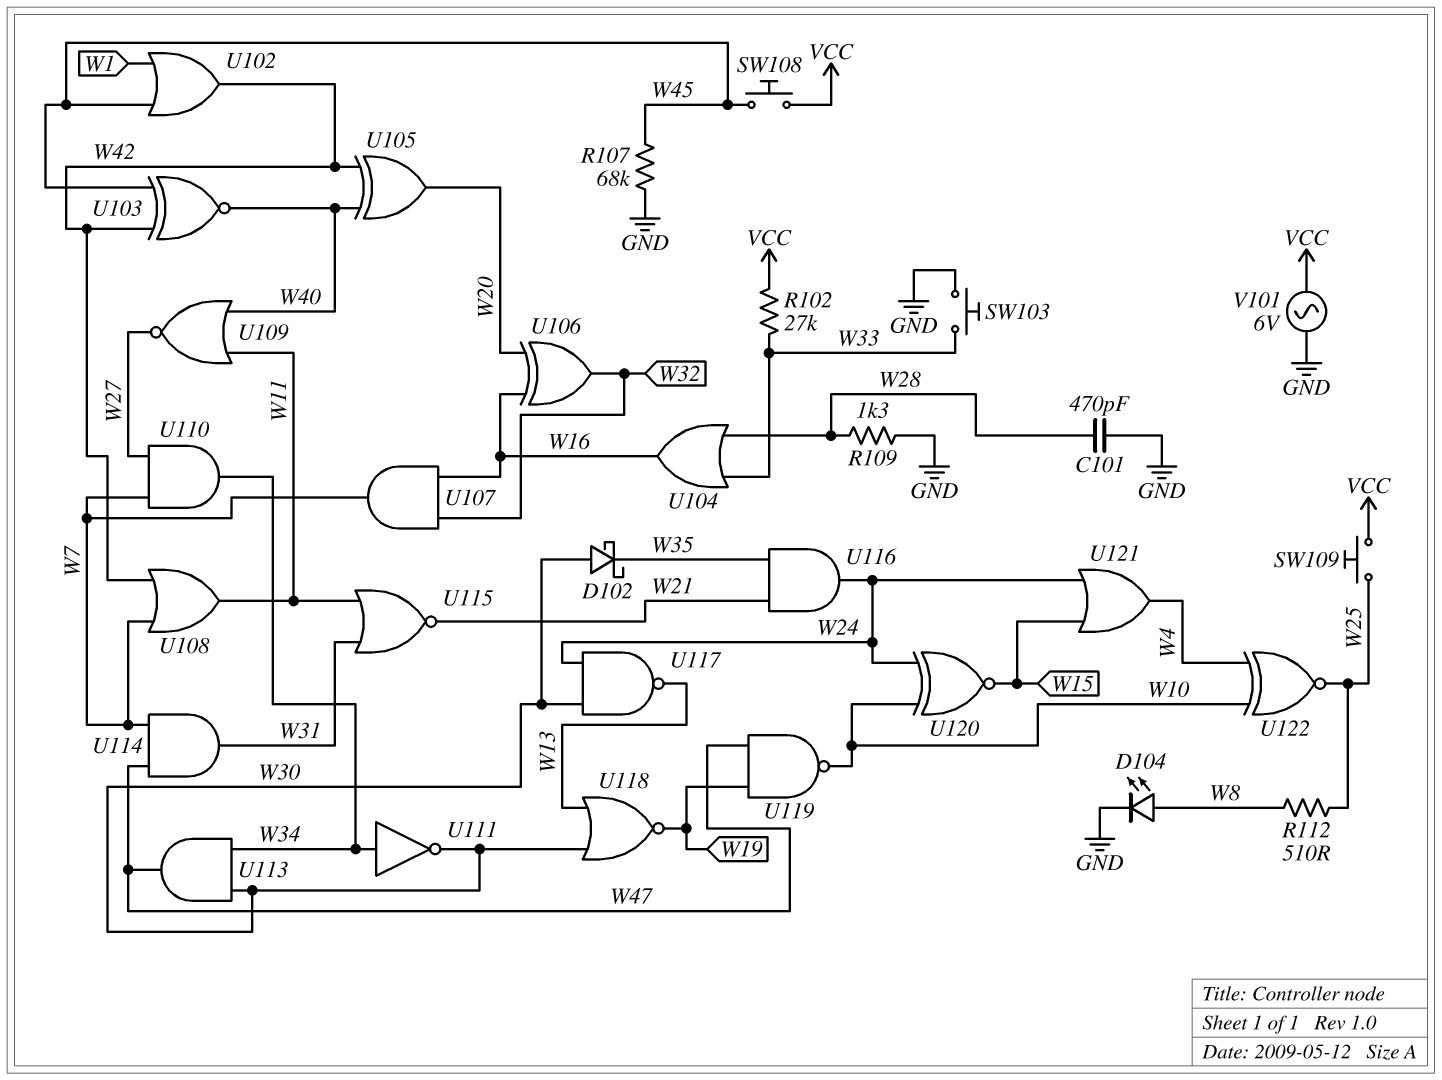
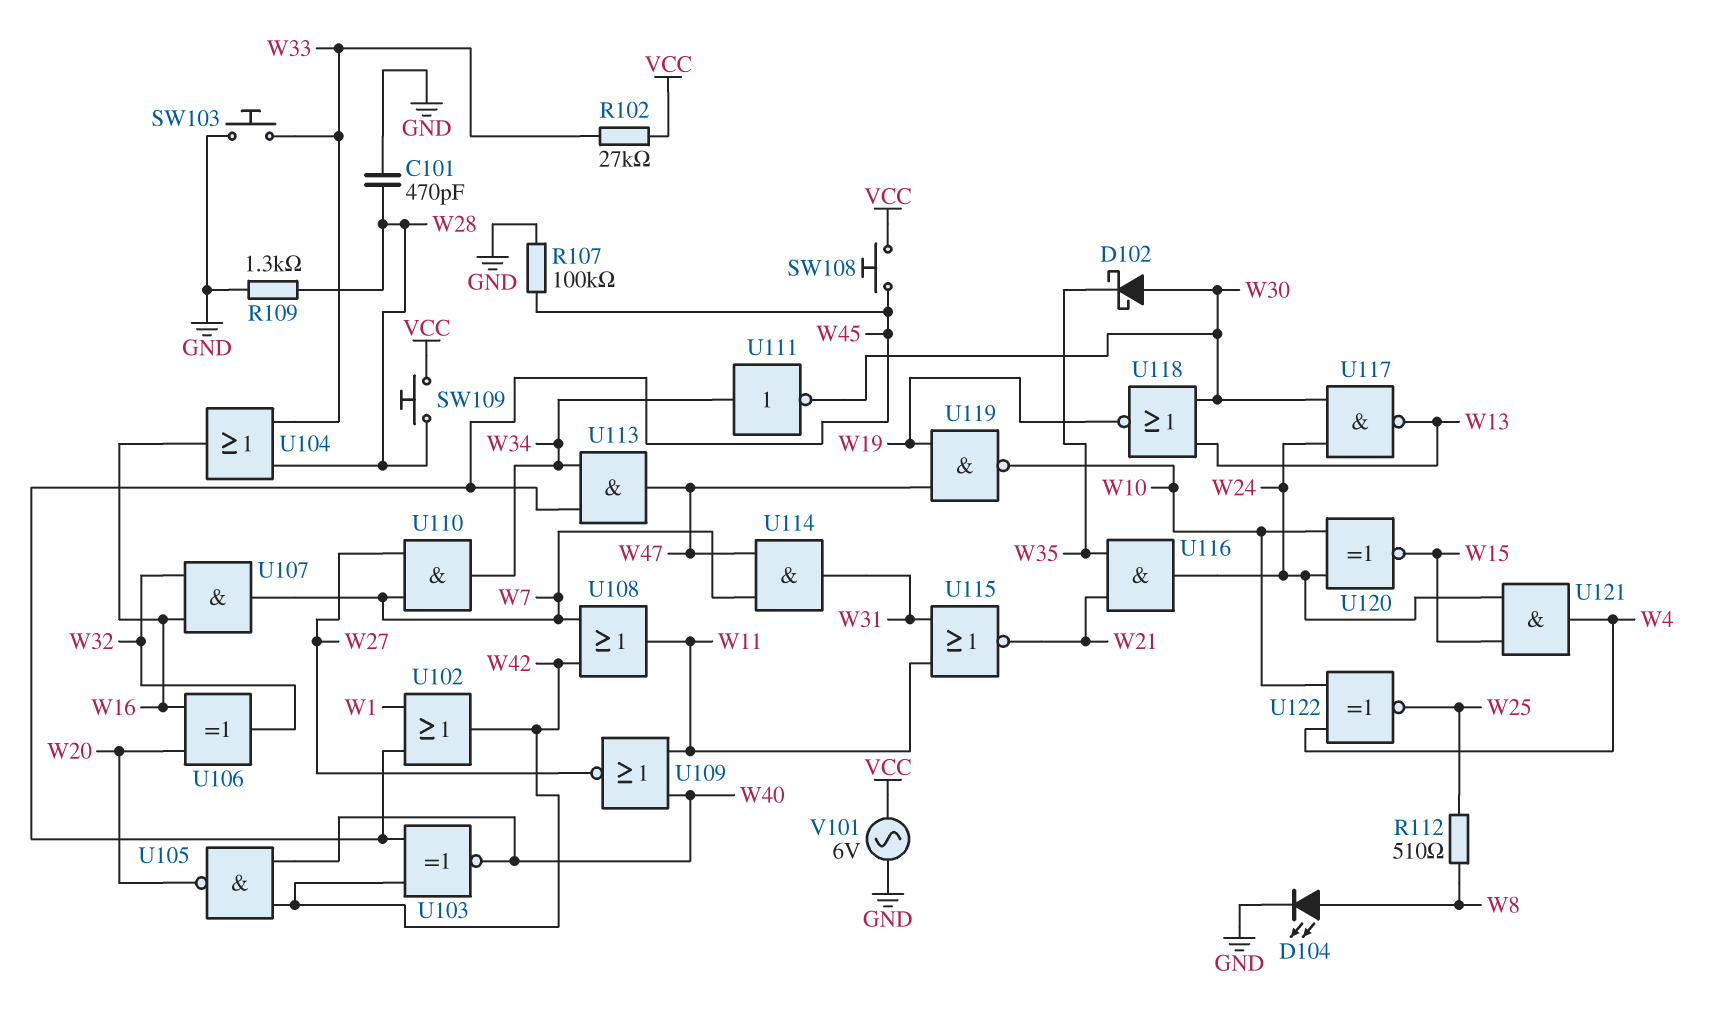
R107: 68k (GND, W45) -> 100k (GND, W45)
SW109: button (VCC, W25) -> button (VCC, W28)
U105: XOR (in W40, in W42, out W20) -> NAND (in W40, in W42, out W20)
U113: AND (in W30, in W34, out W47) -> AND (in W34, in W45, out W47)
U121: OR (in W15, in W24, out W4) -> AND (in W15, in W24, out W4)

